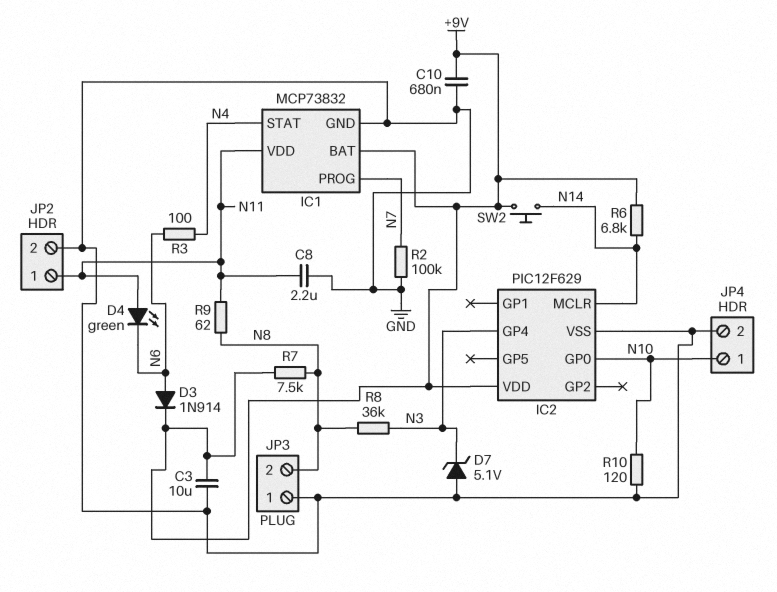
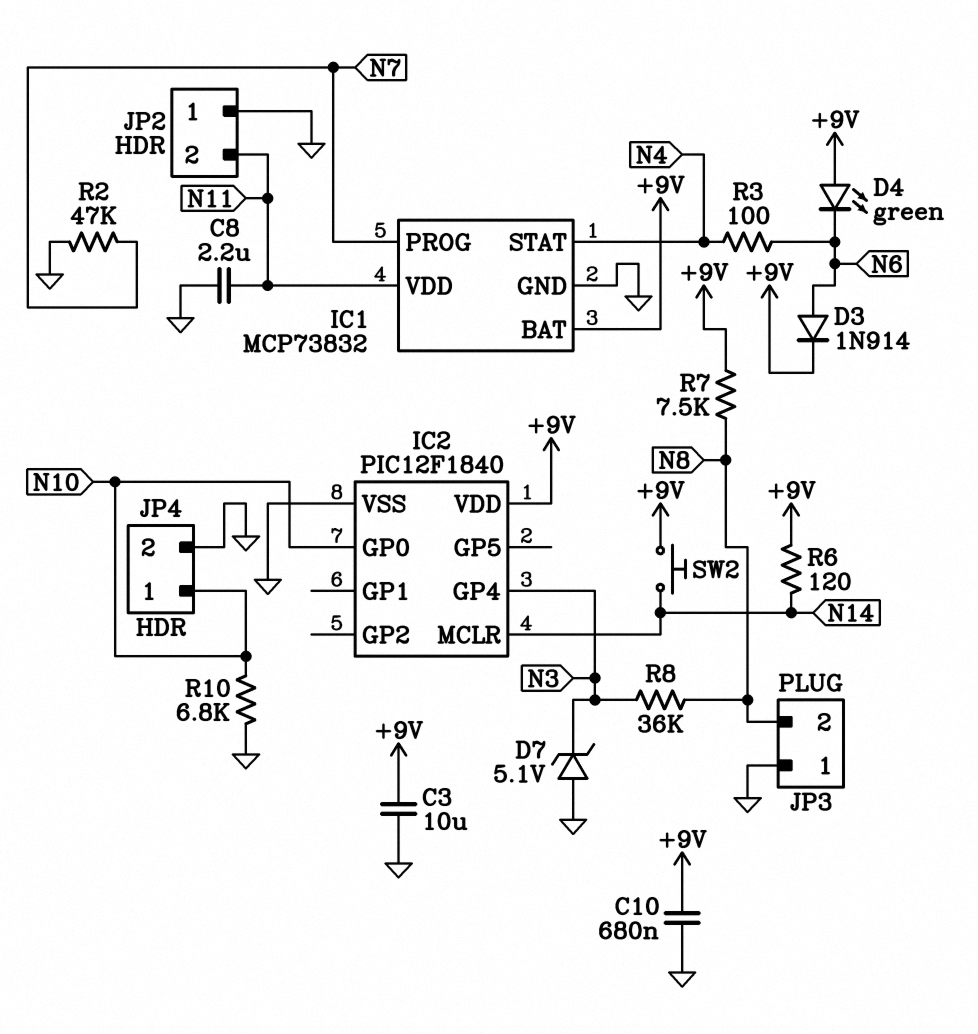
D4: LED green (A N11, K N6) -> LED green (A +9V, K N6)
IC2: PIC12F629 -> PIC12F1840
JP2 pin 1: N11 -> GND
JP2 pin 2: GND -> N11
R2: 100k (GND, N7) -> 47k (GND, N7)
R6: 6.8k (+9V, N14) -> 120 (+9V, N14)
R9: 62 (N8, N11) -> none
R10: 120 (GND, N10) -> 6.8k (GND, N10)

